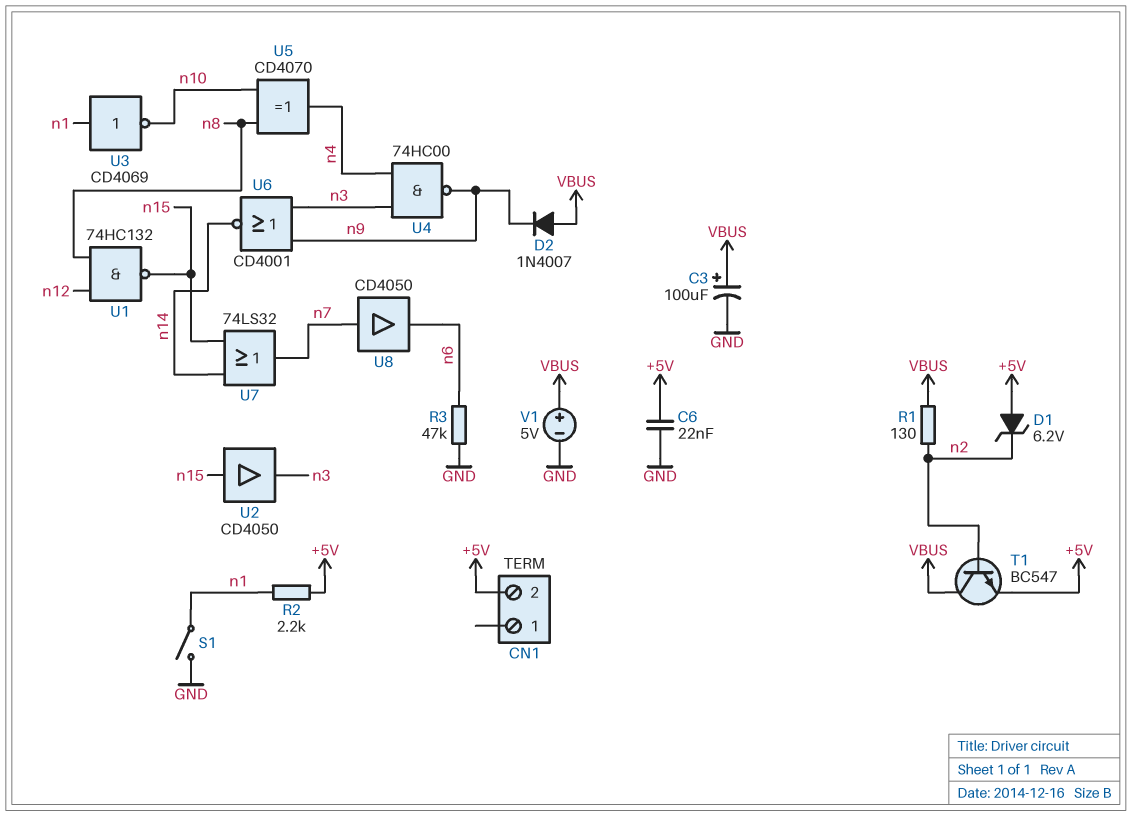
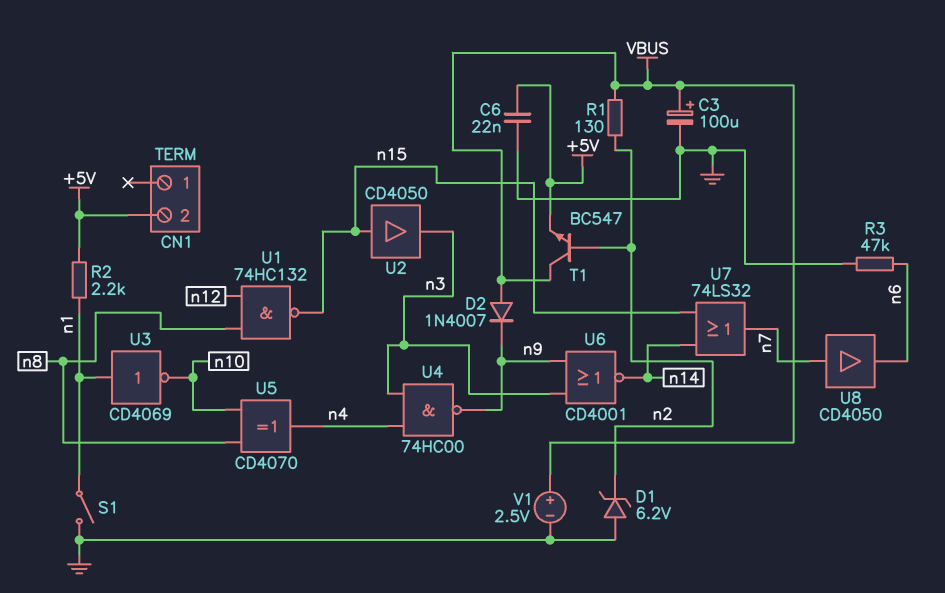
D1: zener 6.2V (A +5V, K n2) -> zener 6.2V (A GND, K n2)
V1: 5V (plus VBUS, minus GND) -> 2.5V (plus VBUS, minus GND)

